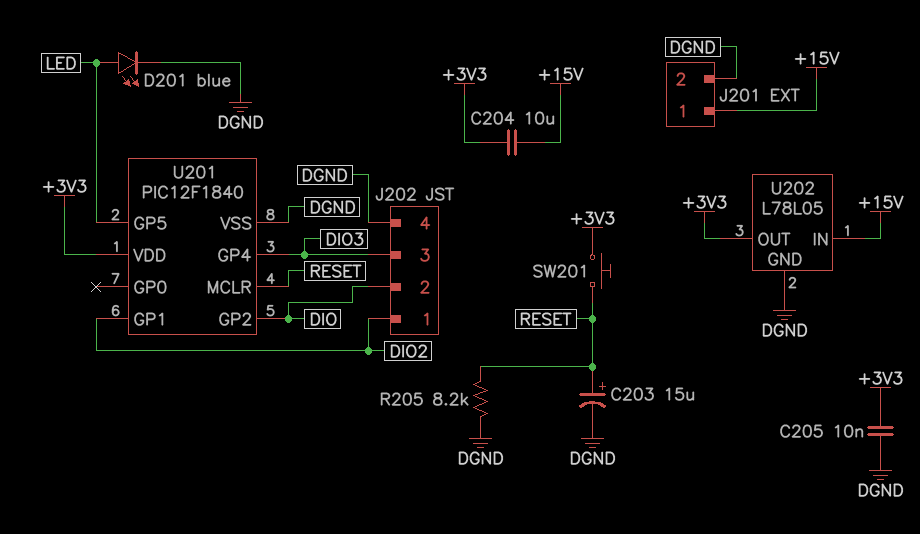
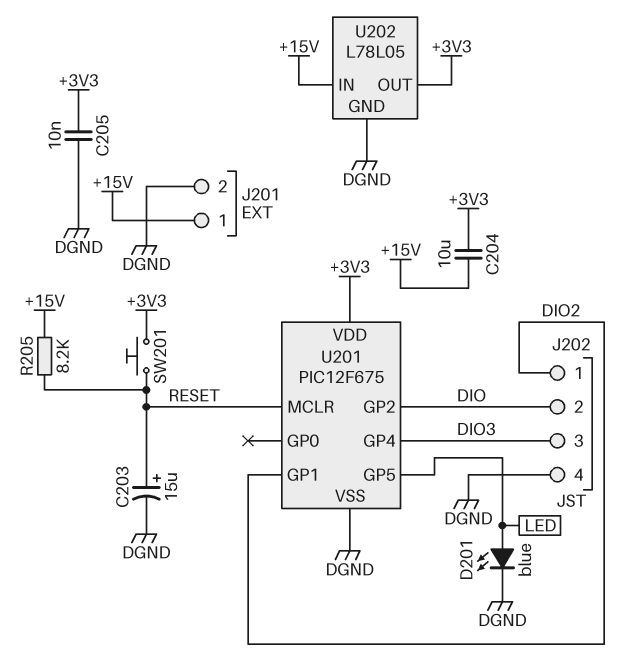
R205: 8.2k (DGND, RESET) -> 8.2k (+15V, RESET)
U201: PIC12F1840 -> PIC12F675

